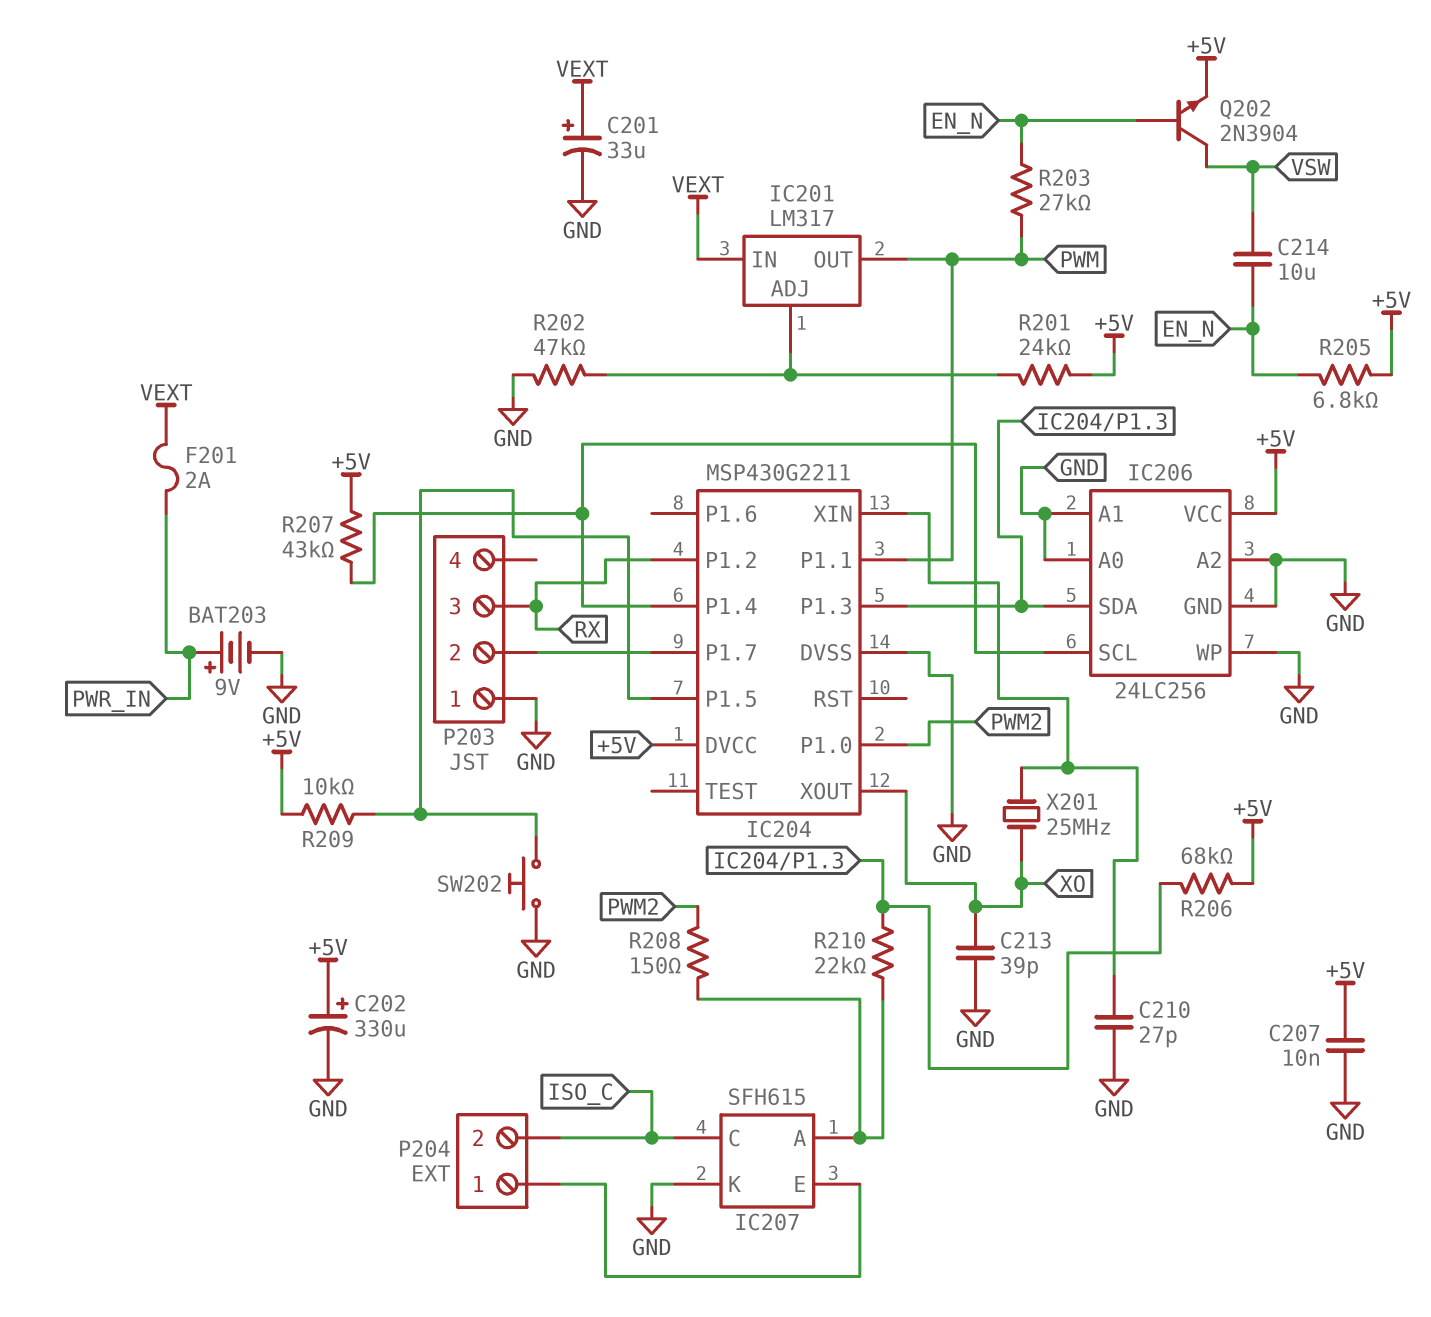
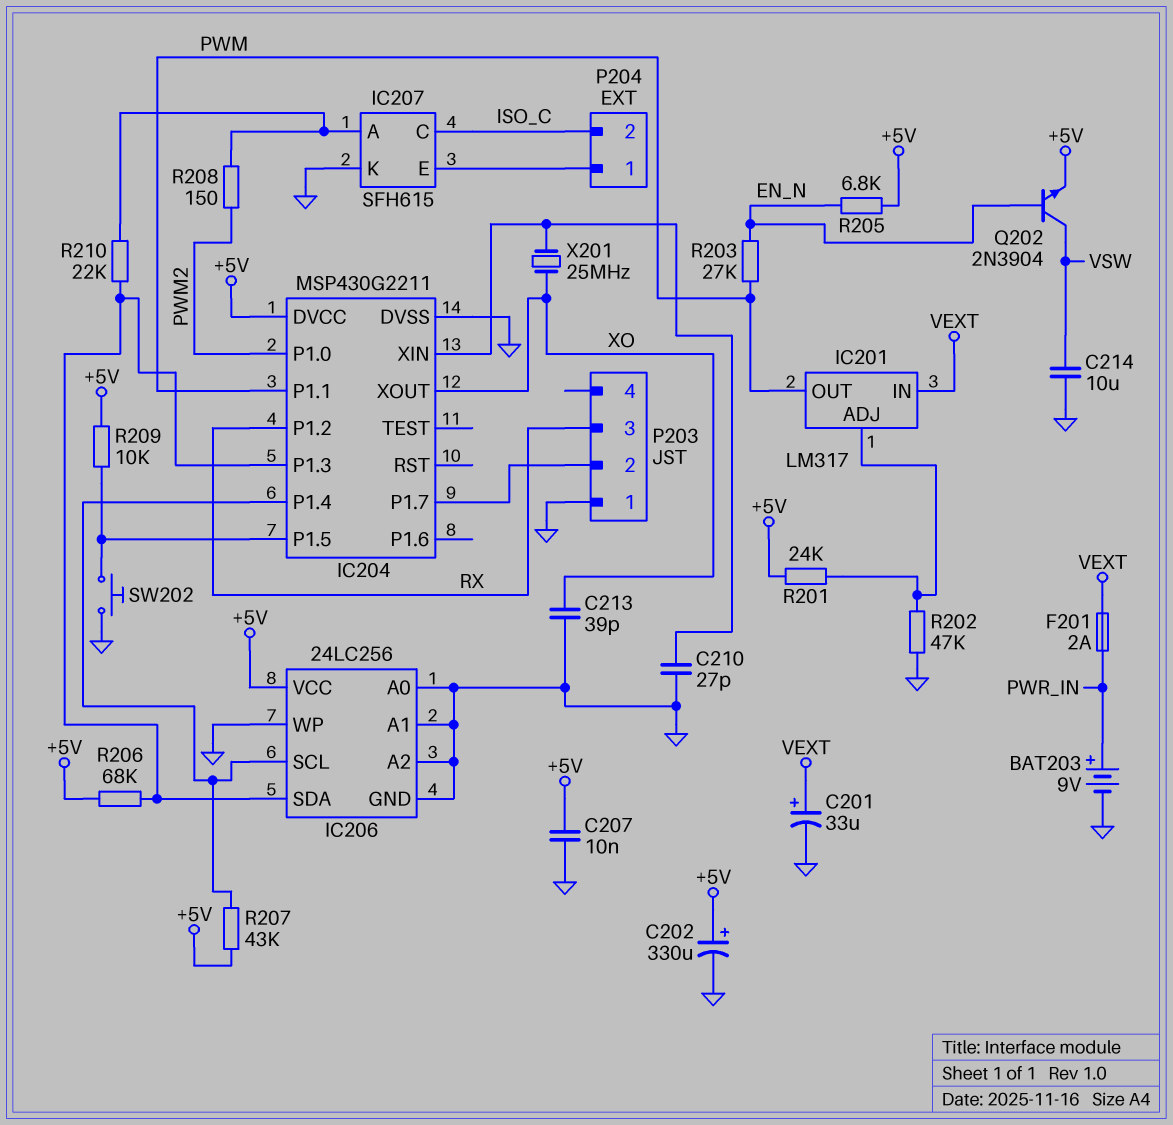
C214: 10uF (EN_N, VSW) -> 10uF (GND, VSW)

